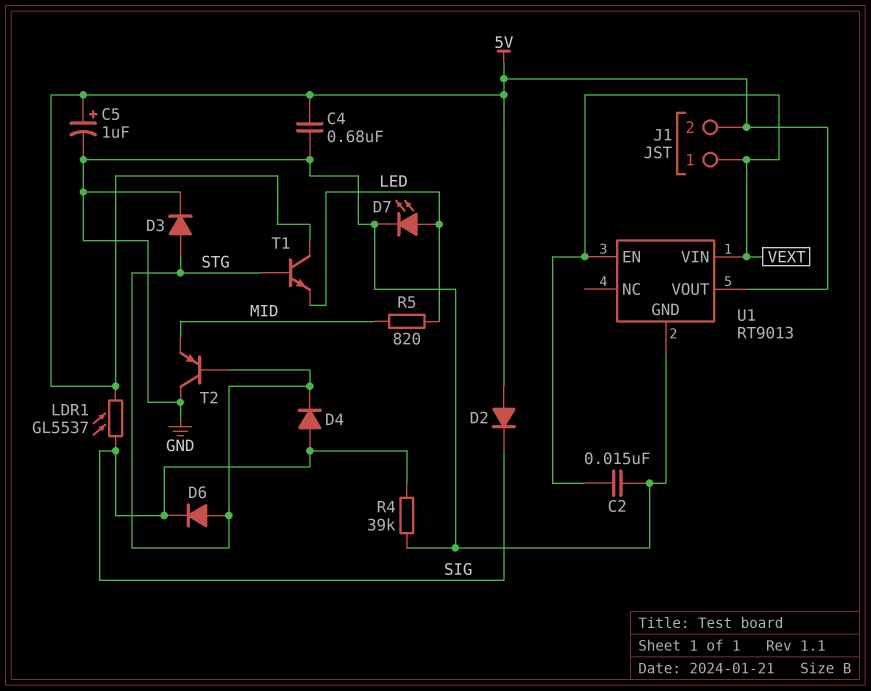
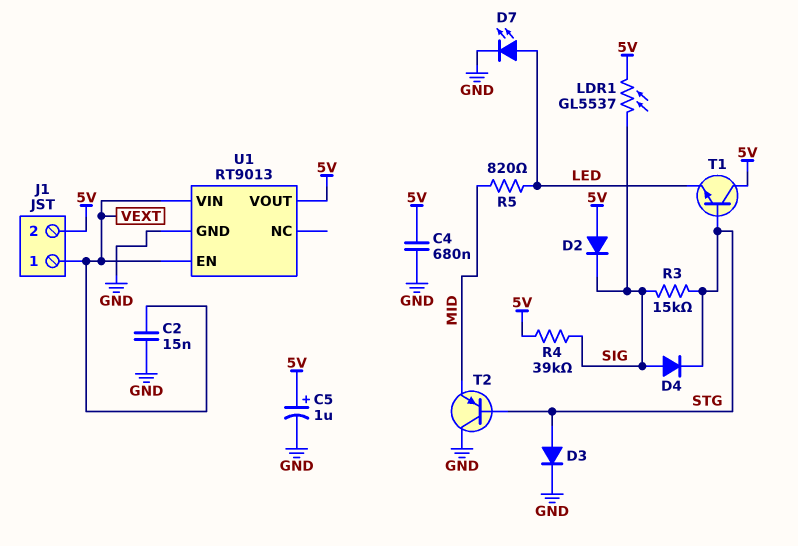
D6: diode (A STG, K SIG) -> none
R3: none -> 15k (SIG, STG)
R4: 39k (GND, SIG) -> 39k (5V, SIG)

